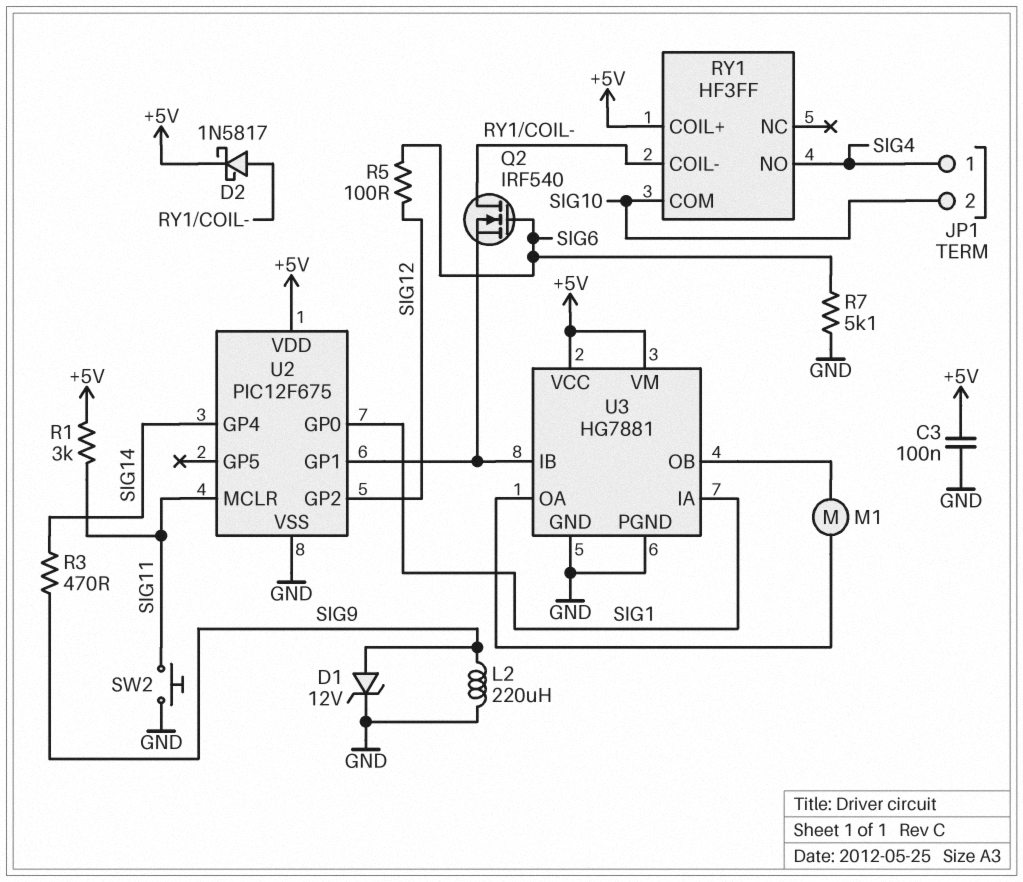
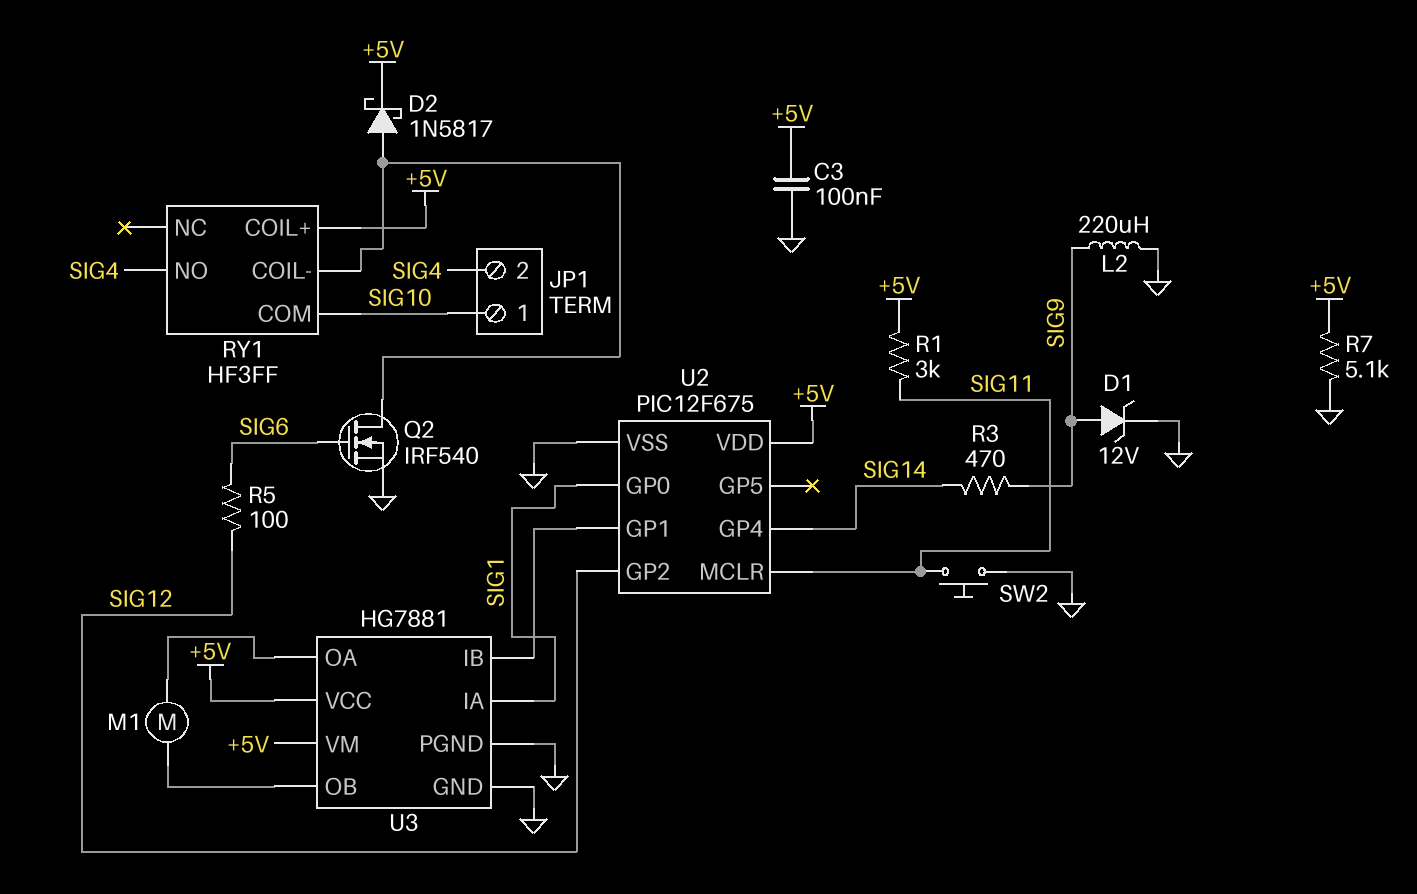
JP1 pin 1: SIG4 -> SIG10
JP1 pin 2: SIG10 -> SIG4
Q2: NMOS IRF540 (G SIG6, D RY1/COIL-, S U2/GP1) -> NMOS IRF540 (G SIG6, D RY1/COIL-, S GND)
R7: 5.1k (GND, SIG6) -> 5.1k (+5V, GND)

